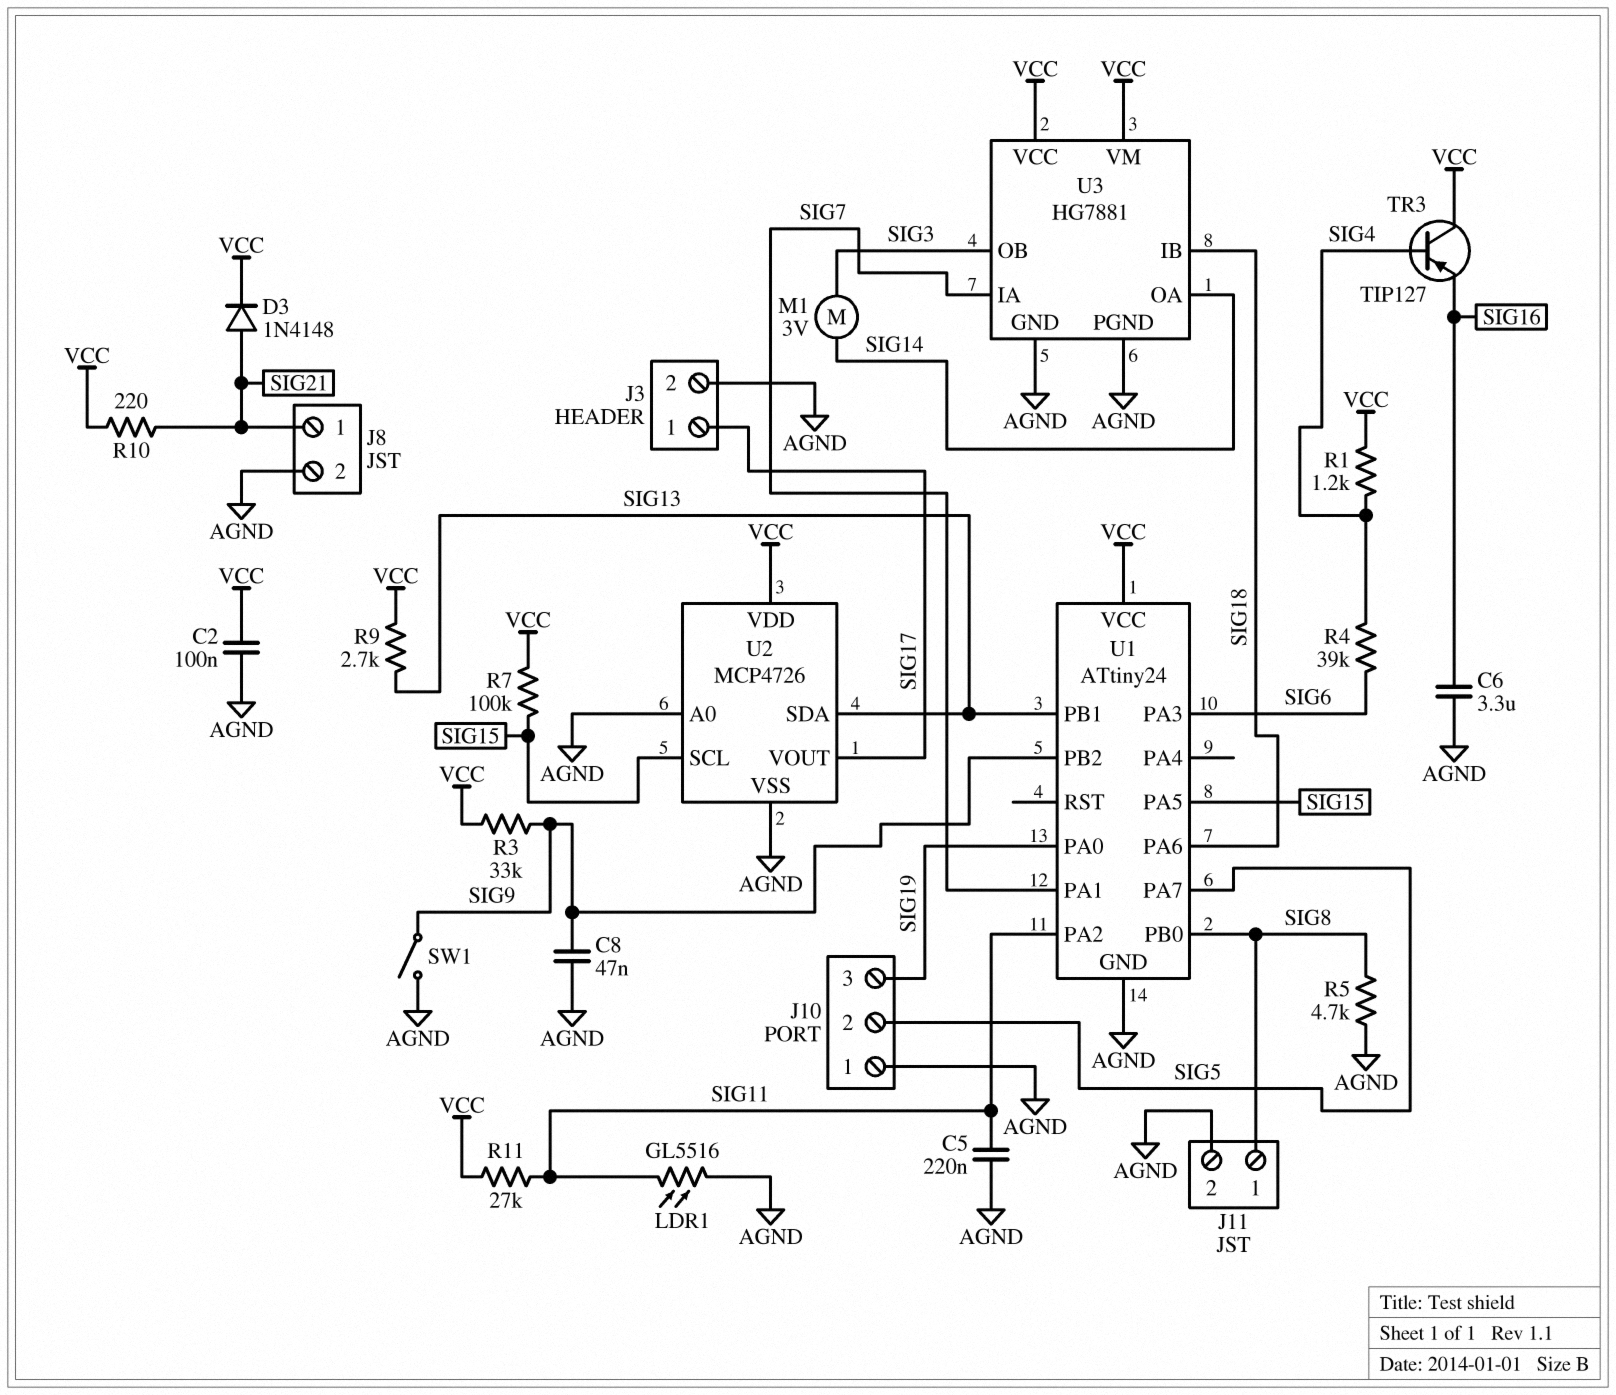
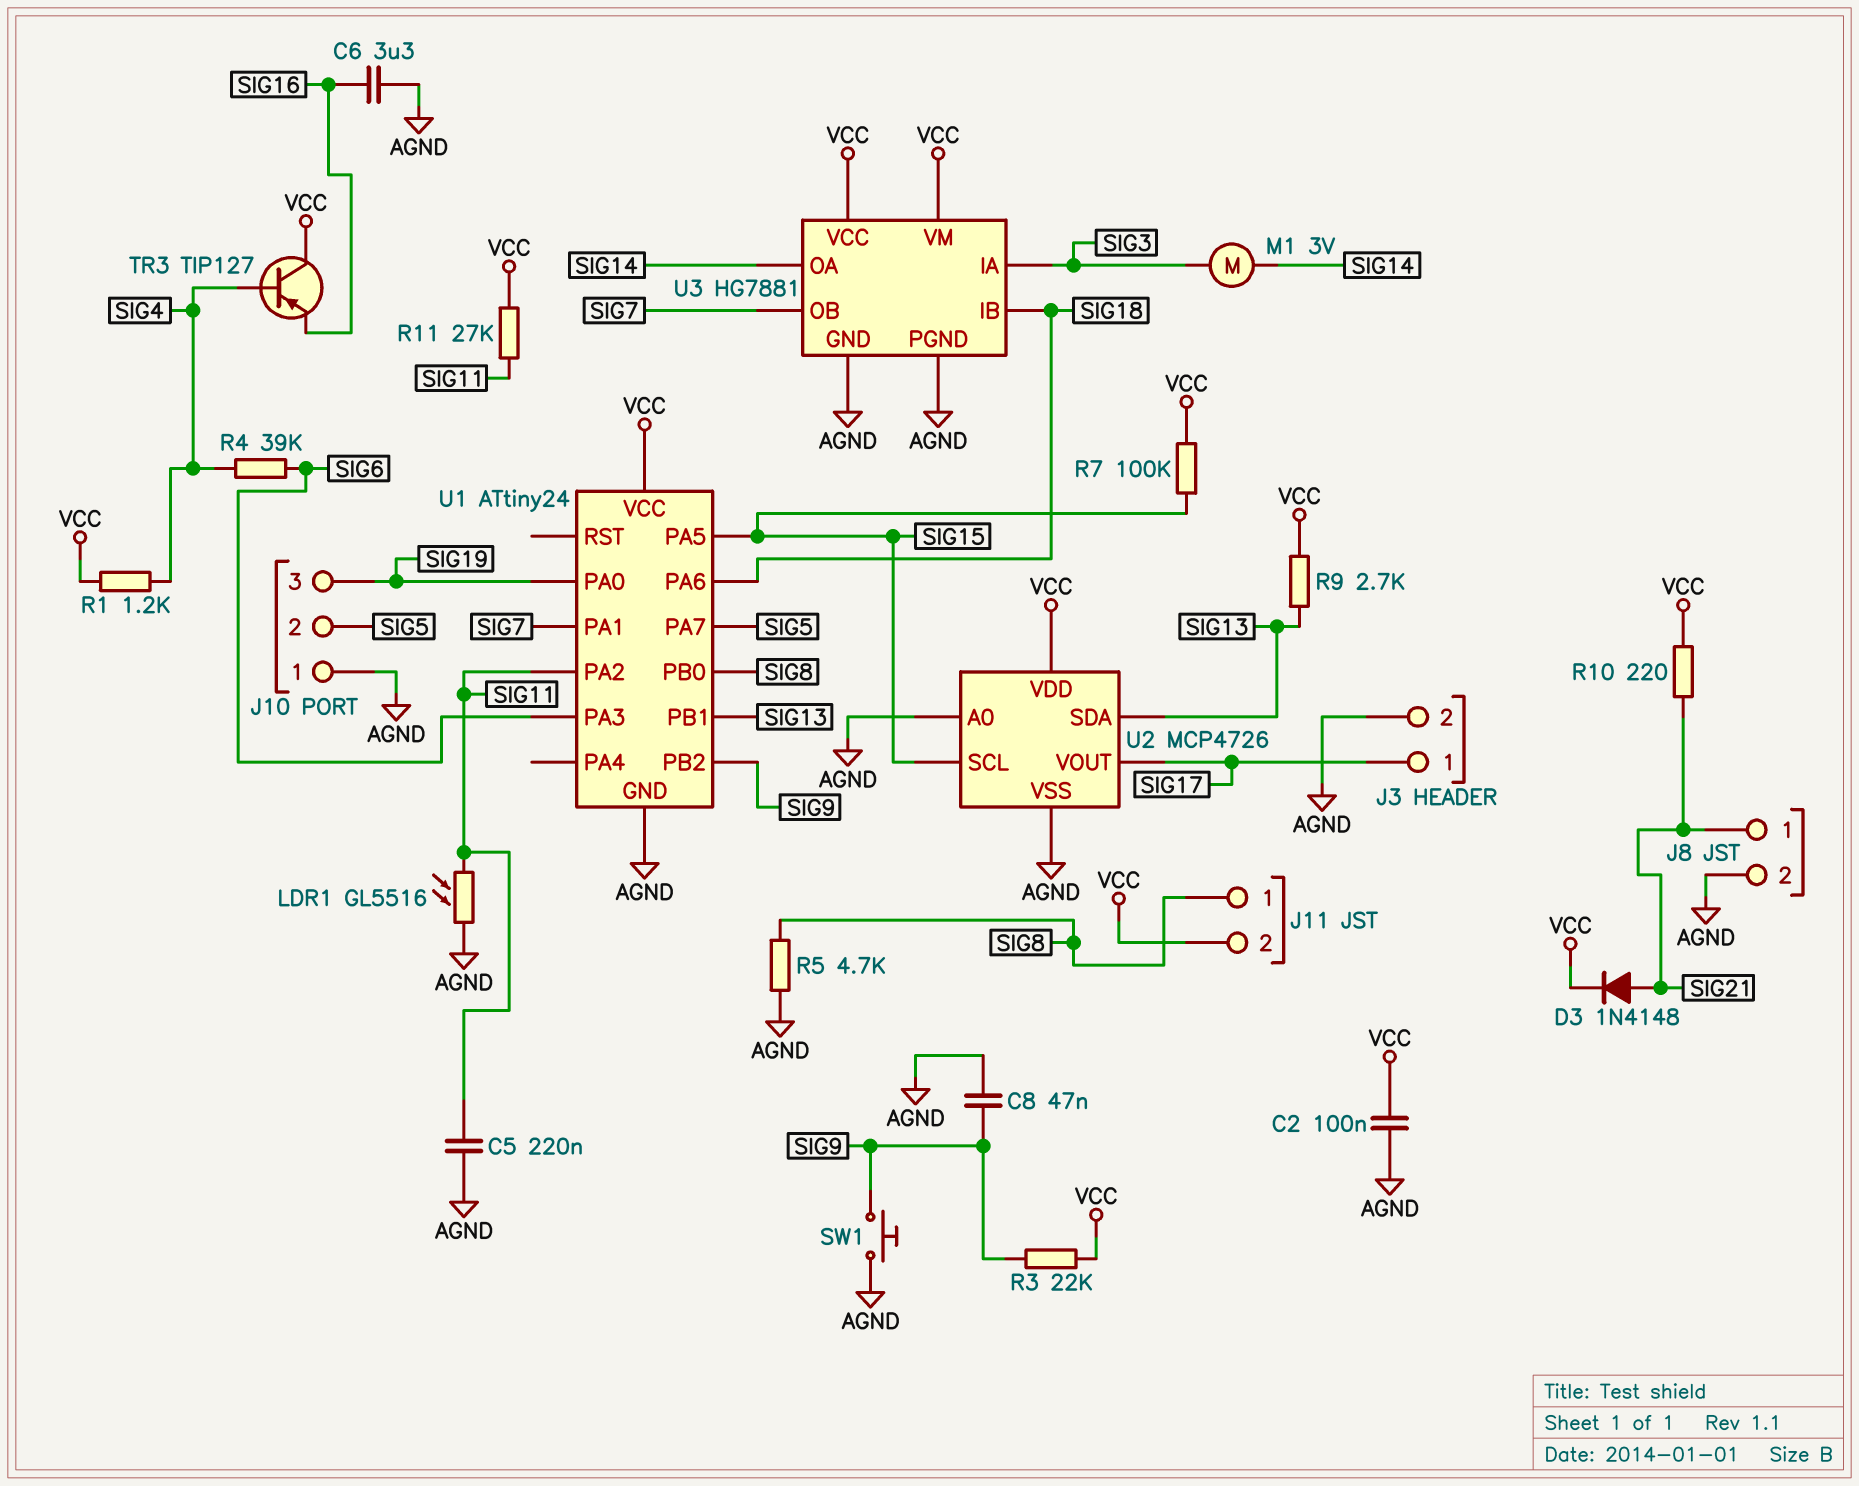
J11 pin 2: AGND -> VCC
R3: 33k (SIG9, VCC) -> 22k (SIG9, VCC)
SW1: switch (AGND, SIG9) -> button (AGND, SIG9)
U3 pin IA: SIG7 -> SIG3
U3 pin OB: SIG3 -> SIG7

